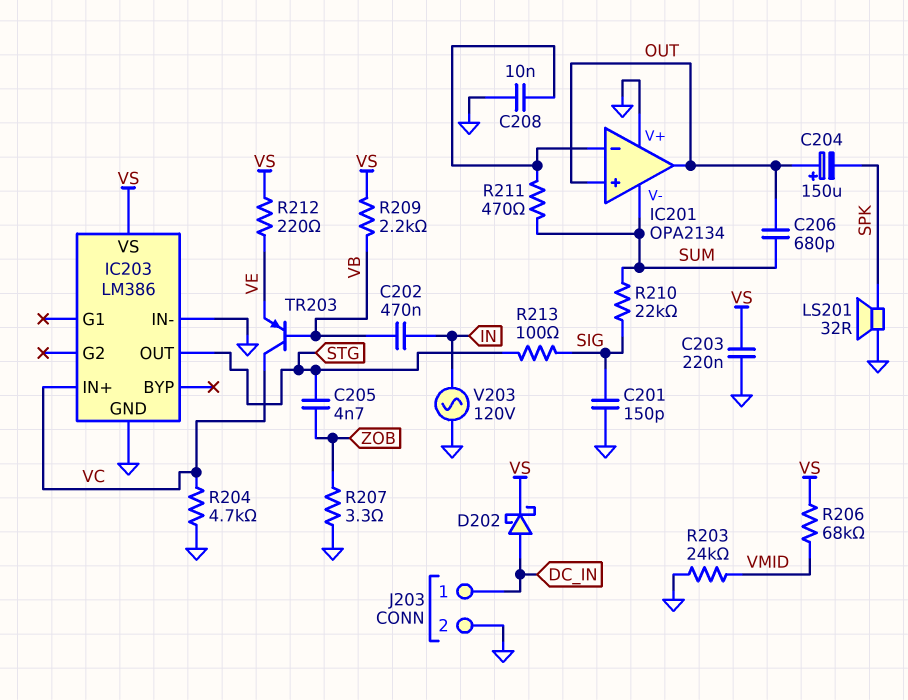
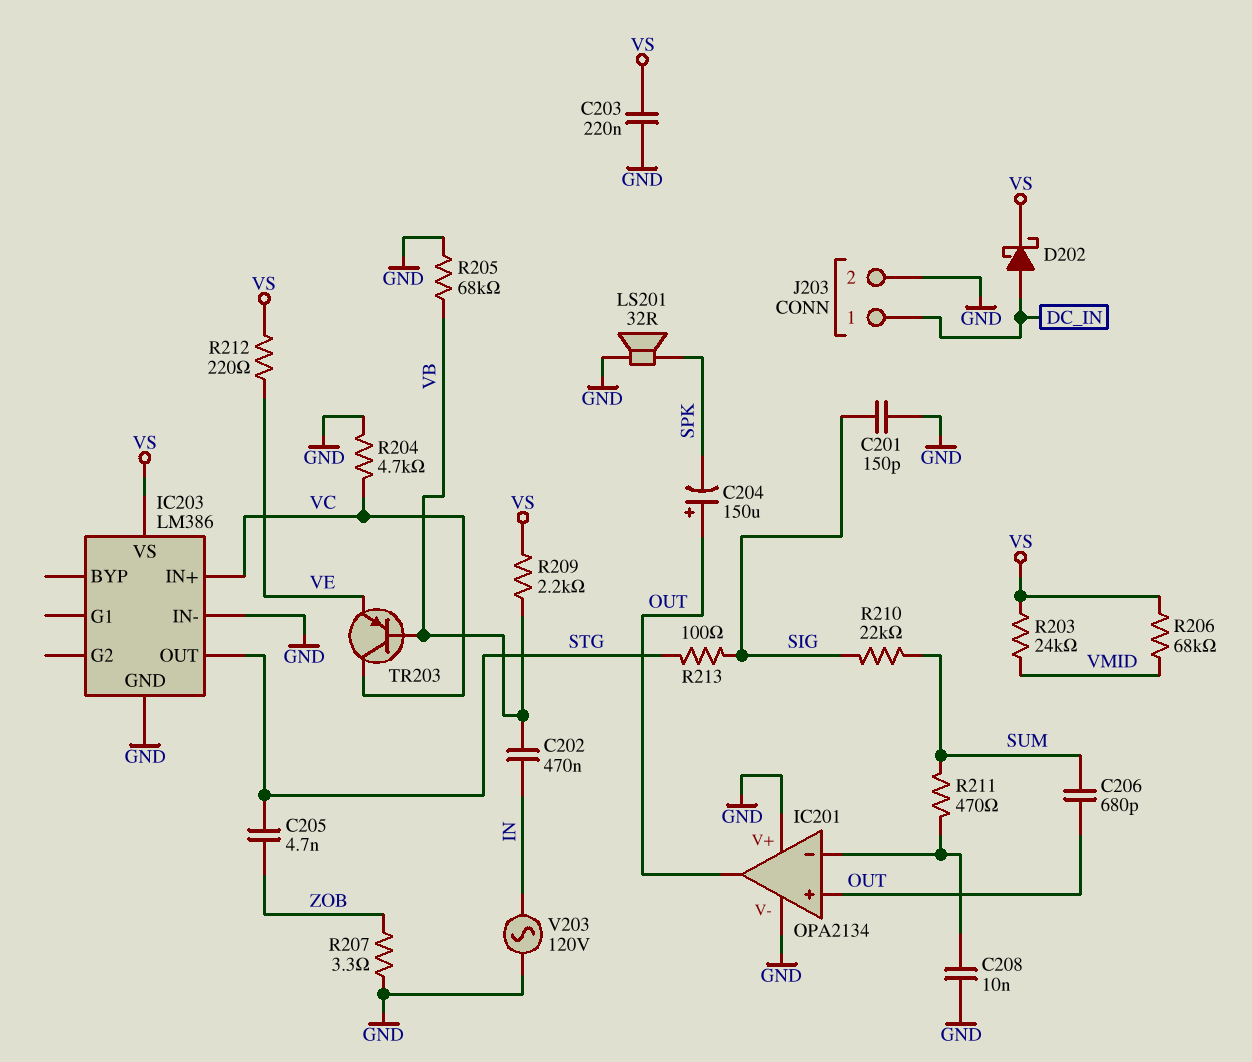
IC201 pin V-: SUM -> GND
R203: 24k (GND, VMID) -> 24k (VMID, VS)
R205: none -> 68k (GND, VB)

